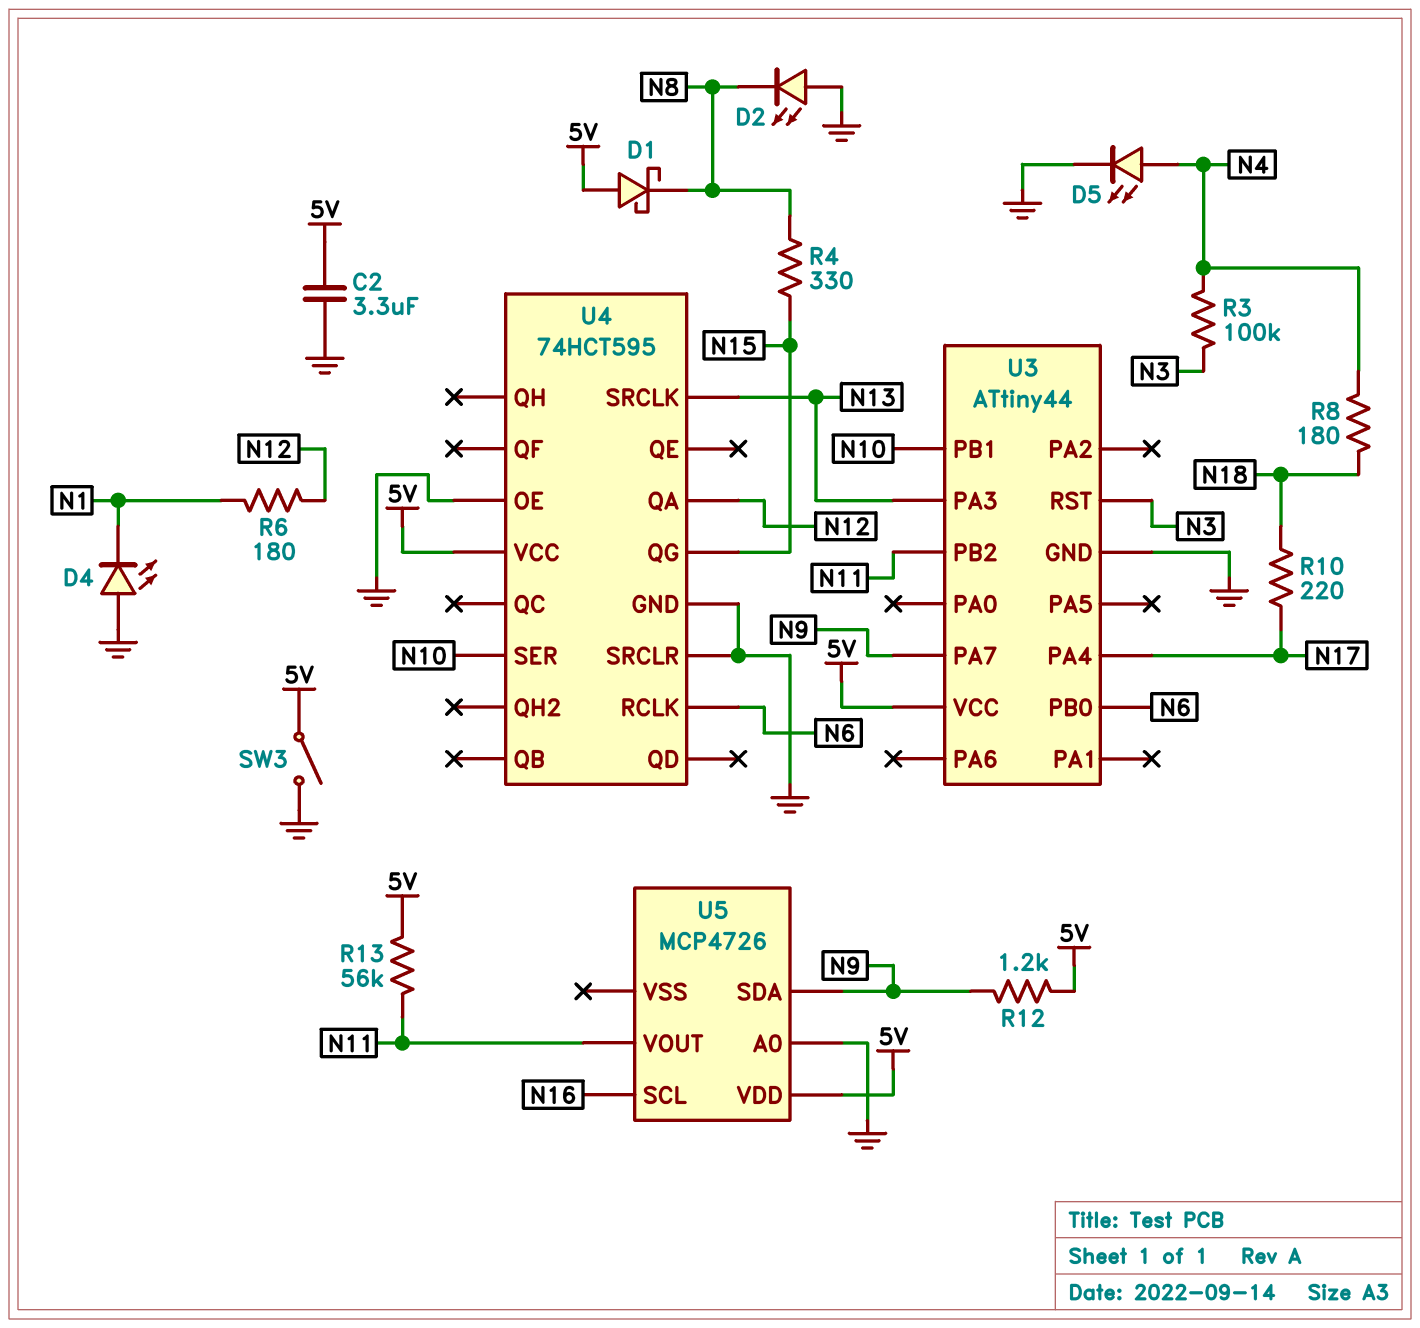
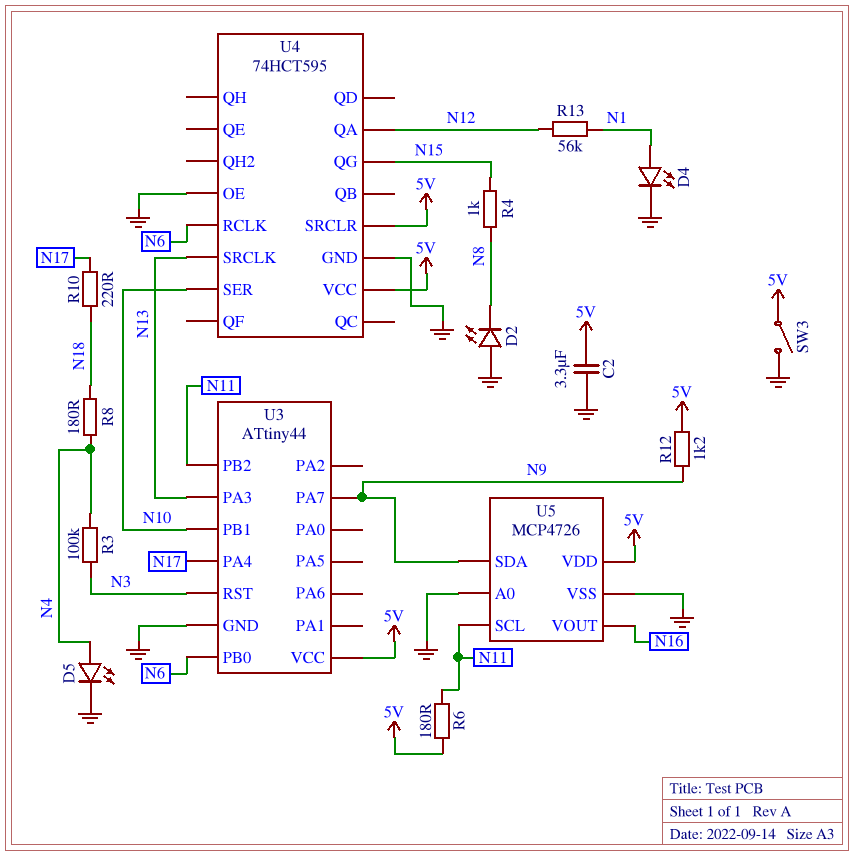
D1: schottky (A 5V, K N8) -> none
D4: LED (A GND, K N1) -> LED (A N1, K GND)
R4: 330 (N8, N15) -> 1k (N8, N15)
R6: 180 (N1, N12) -> 180 (5V, N11)
R13: 56k (5V, N11) -> 56k (N1, N12)
U4 pin SRCLR: GND -> 5V
U5 pin SCL: N16 -> N11
U5 pin VOUT: N11 -> N16
U5 pin VSS: none -> GND

